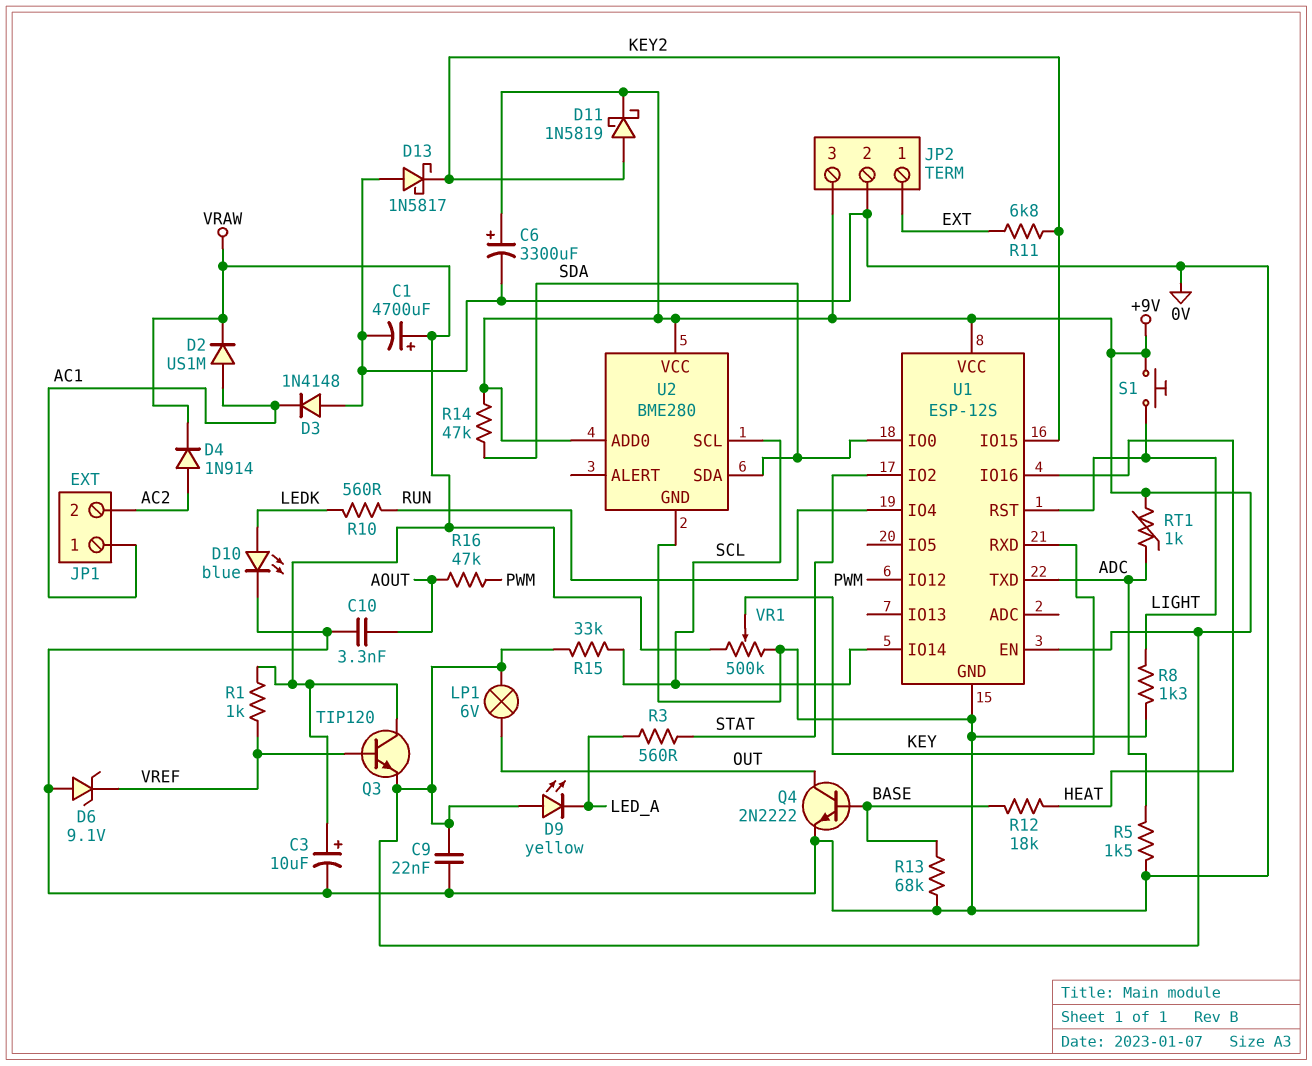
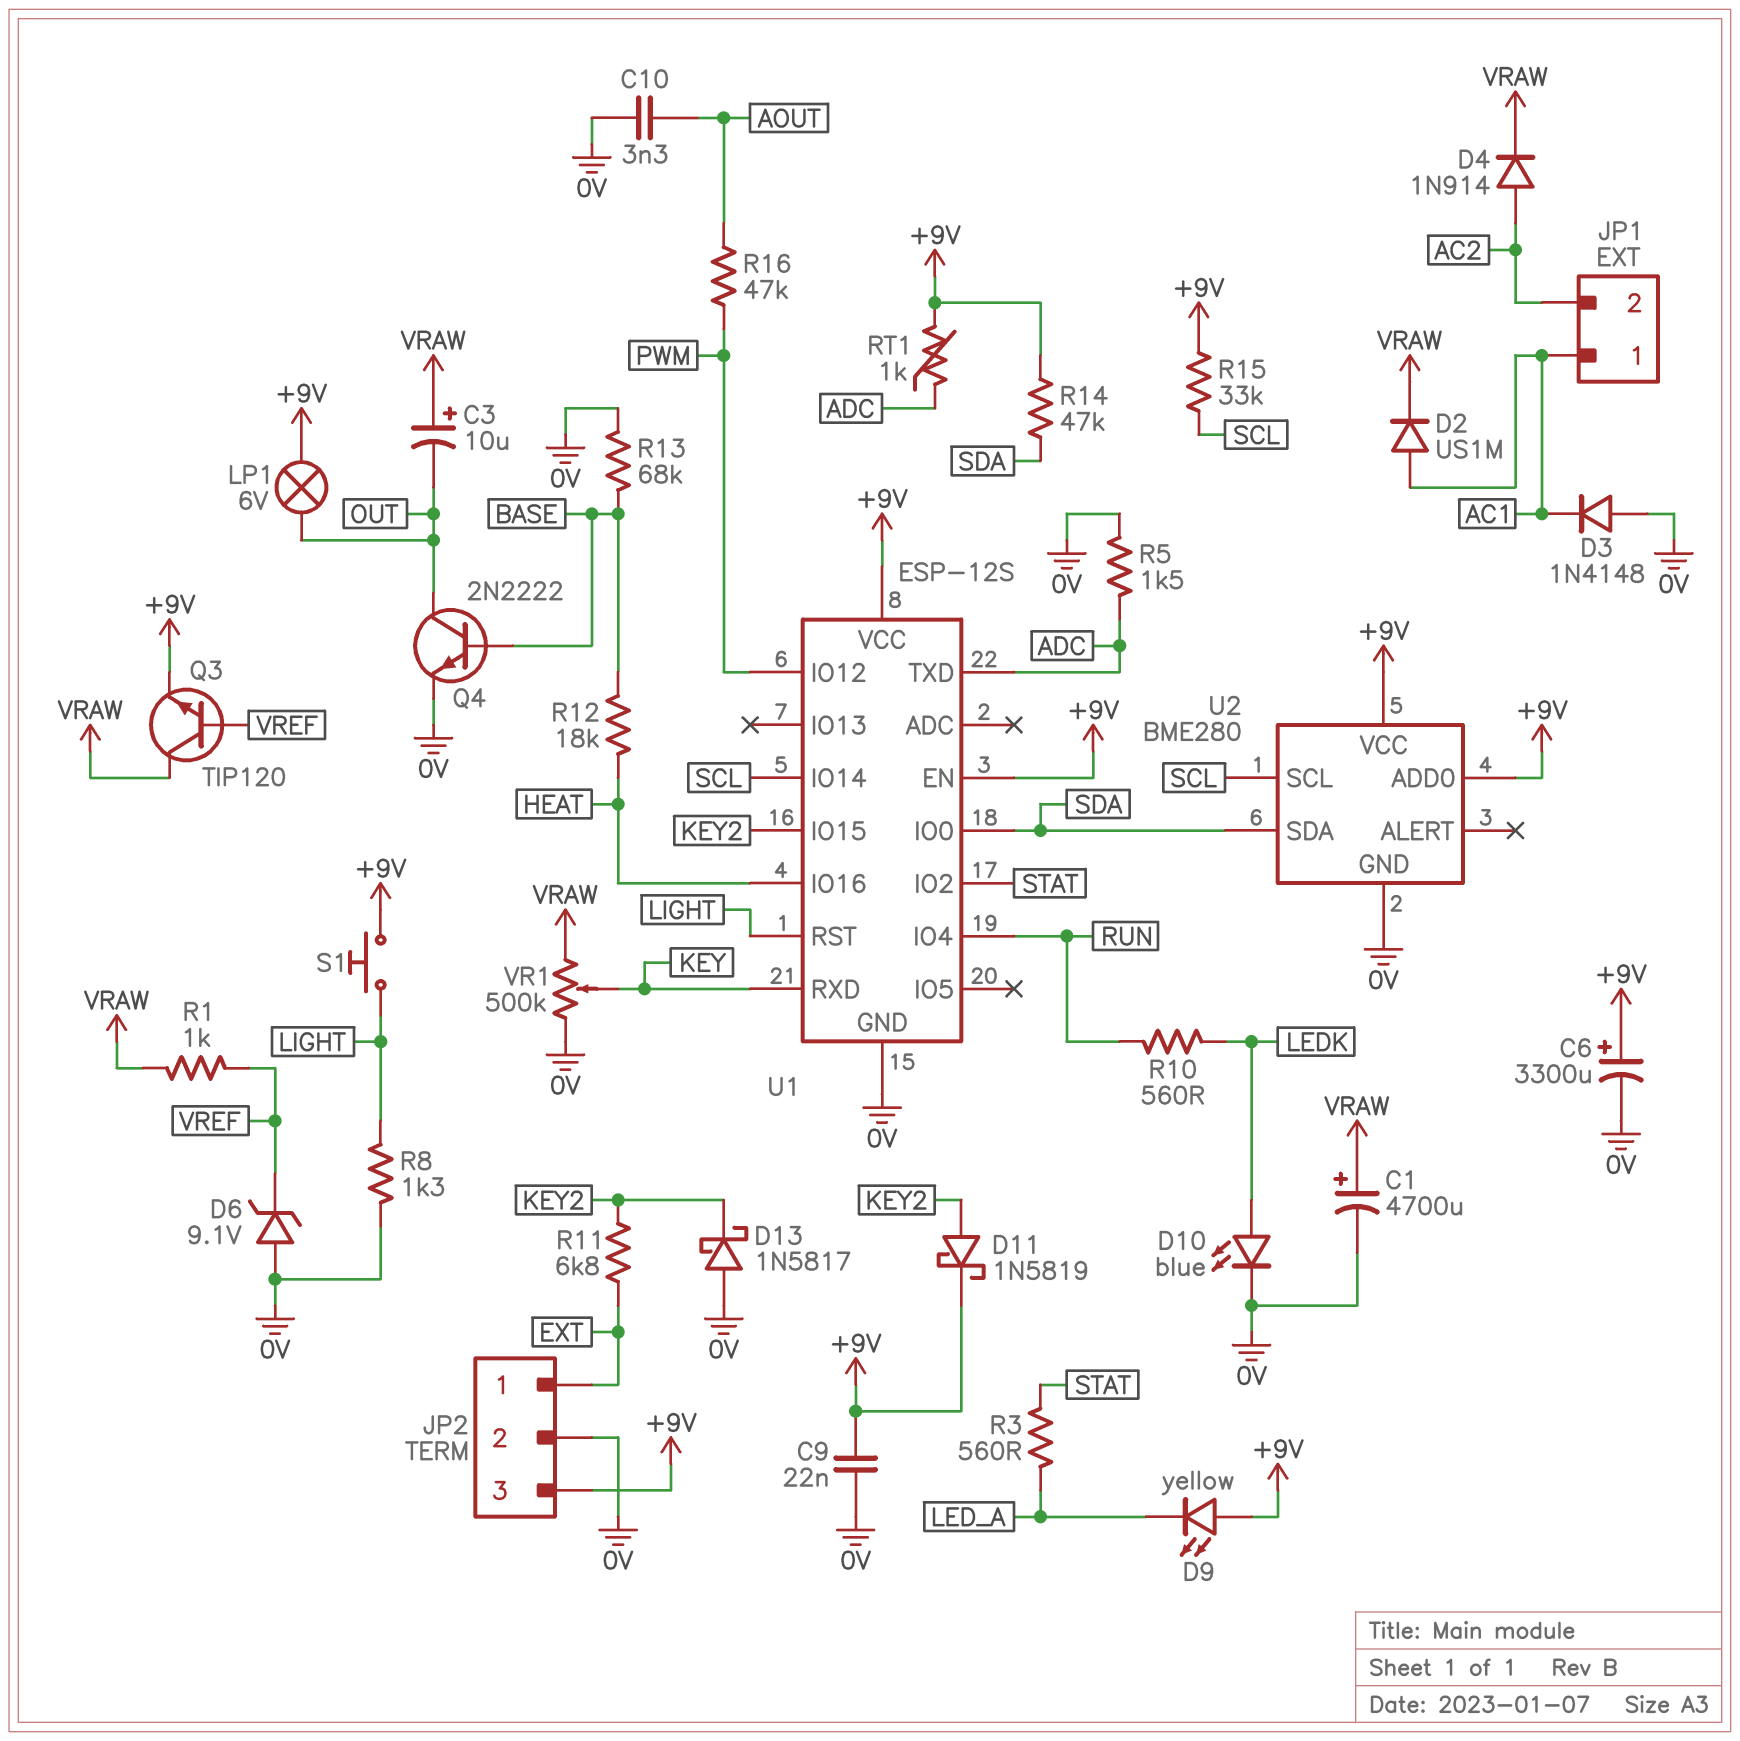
C3: 10uF (plus VRAW, minus 0V) -> 10uF (plus VRAW, minus OUT)

